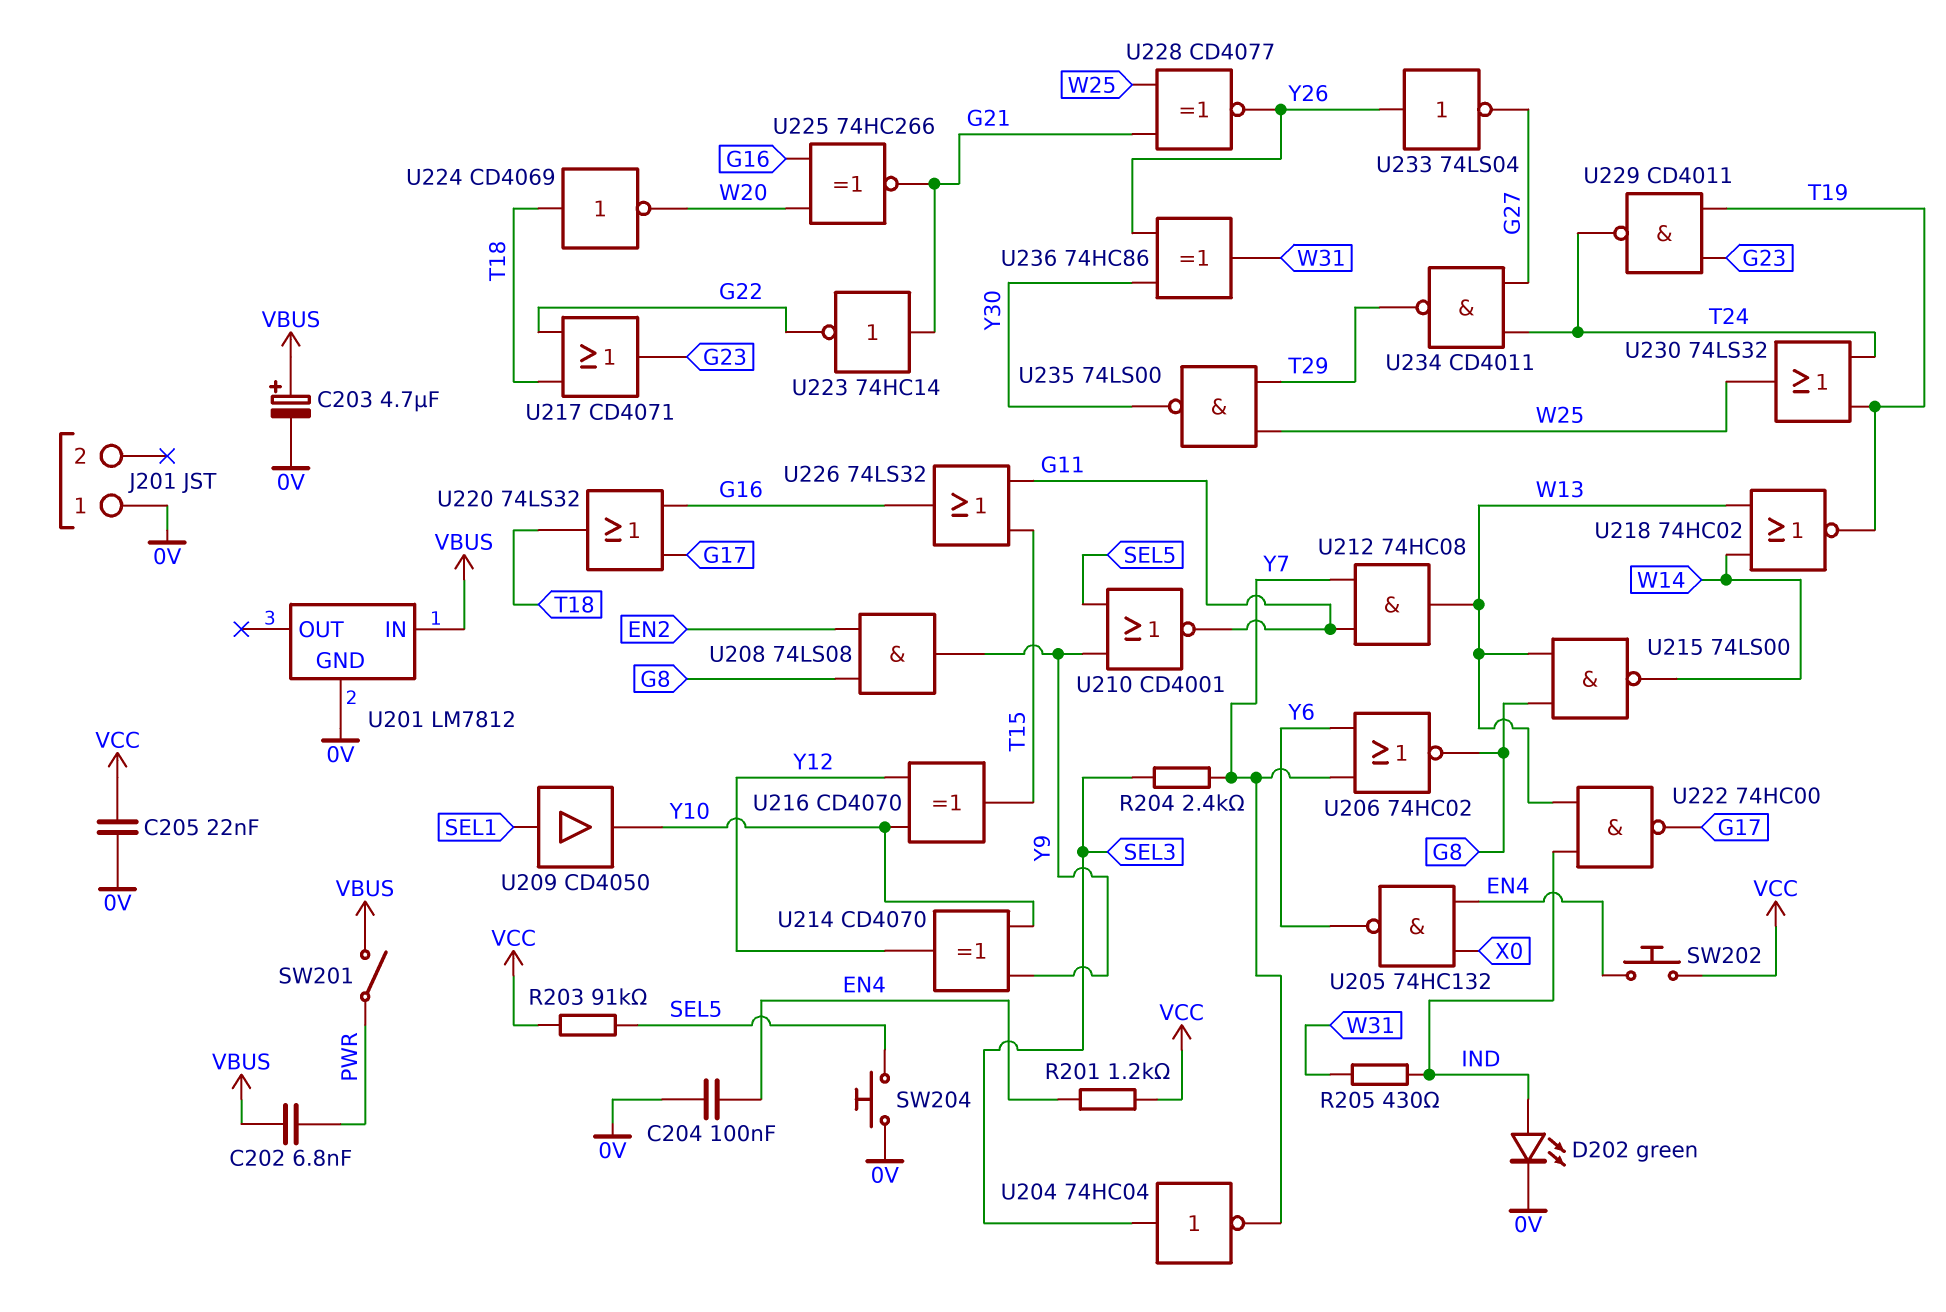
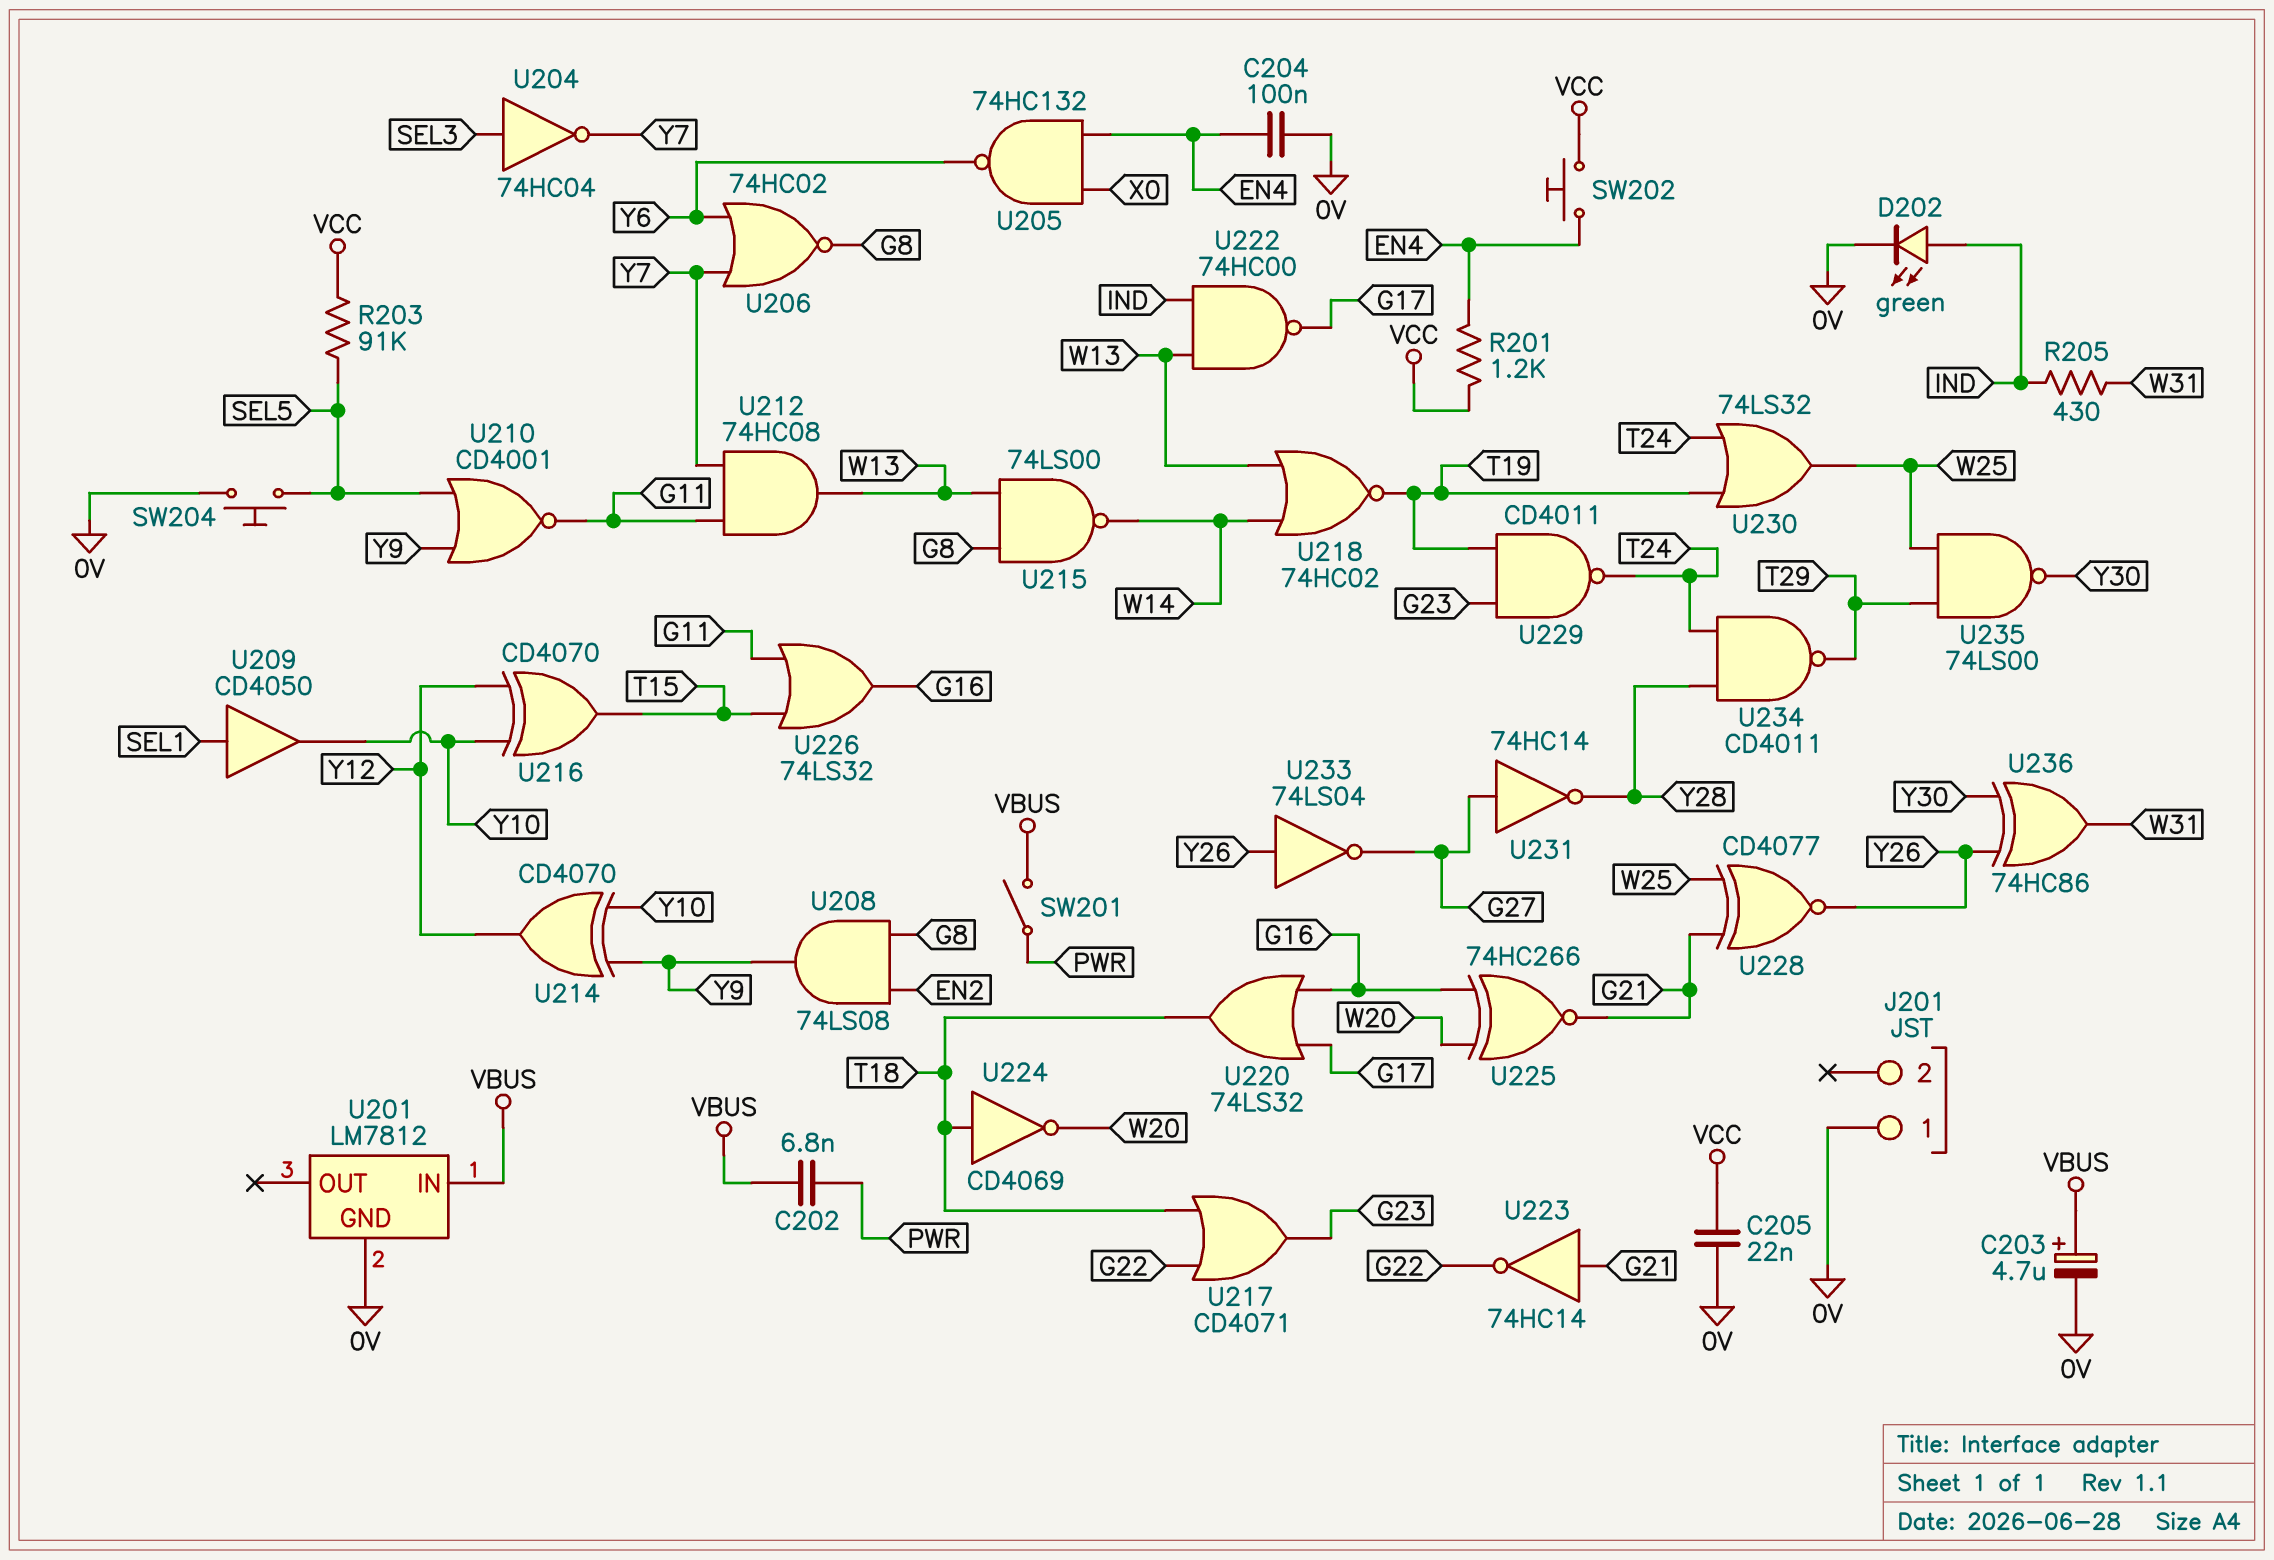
R204: 2.4k (SEL3, Y7) -> none
U231: none -> NOT 74HC14 (in G27, out Y28)
U234: NAND CD4011 (in G27, in T24, out T29) -> NAND CD4011 (in T24, in Y28, out T29)

